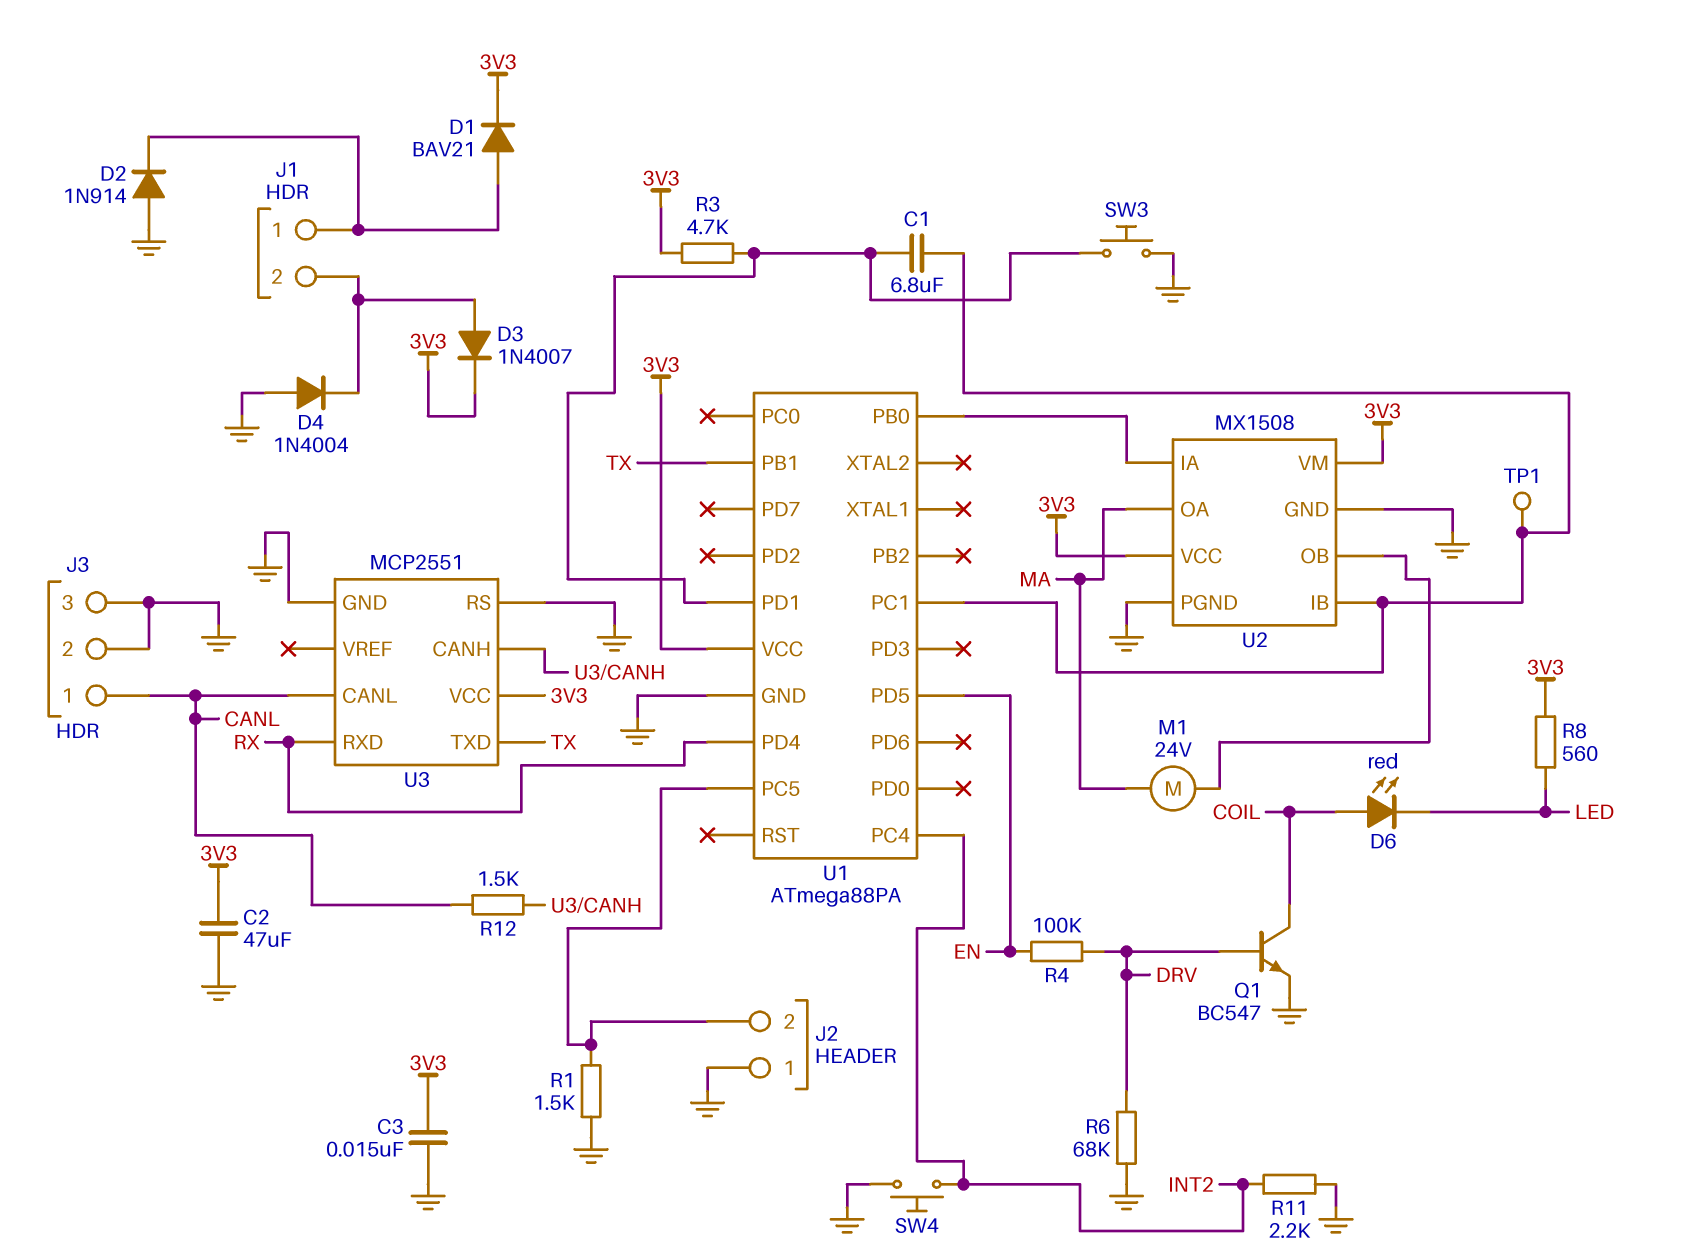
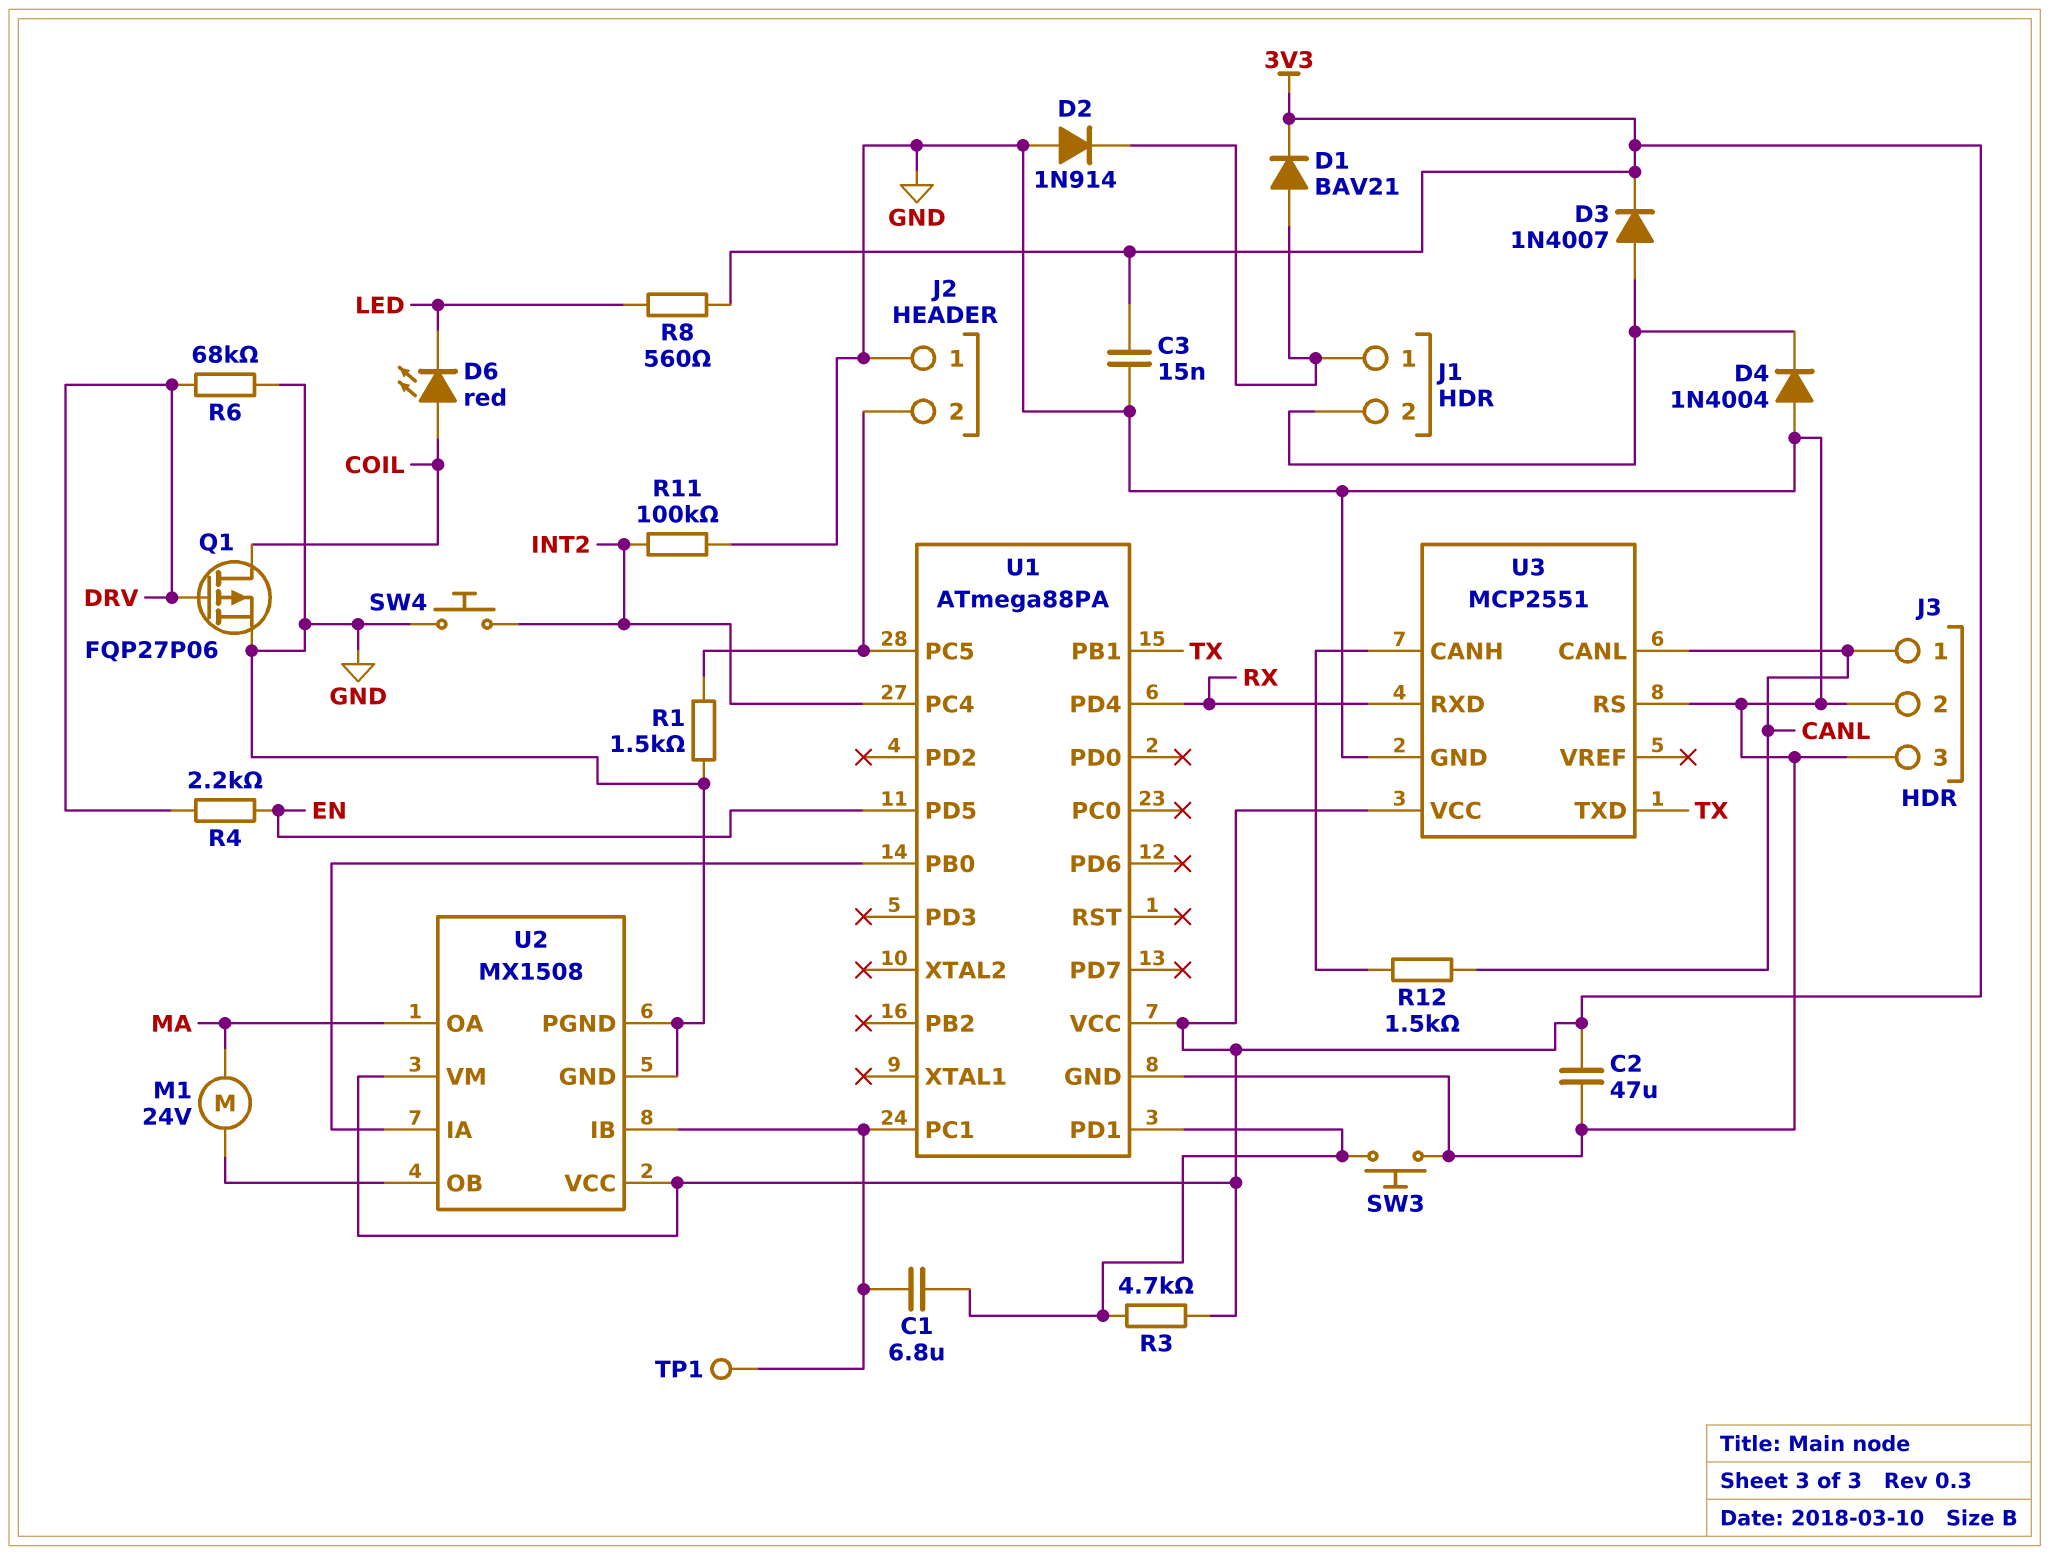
Q1: NPN BC547 (B DRV, C COIL, E GND) -> PMOS FQP27P06 (G DRV, D COIL, S GND)
R4: 100k (DRV, EN) -> 2.2k (DRV, EN)
R11: 2.2k (GND, INT2) -> 100k (GND, INT2)

